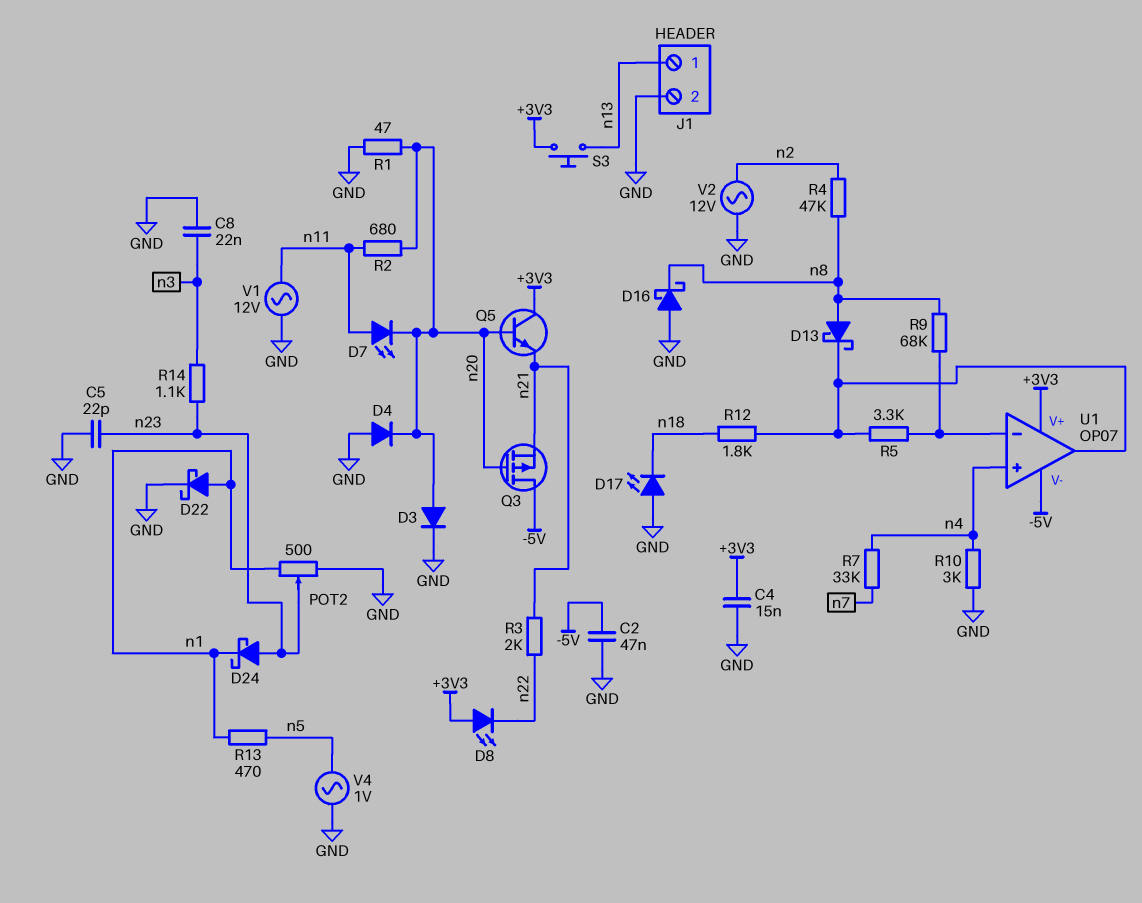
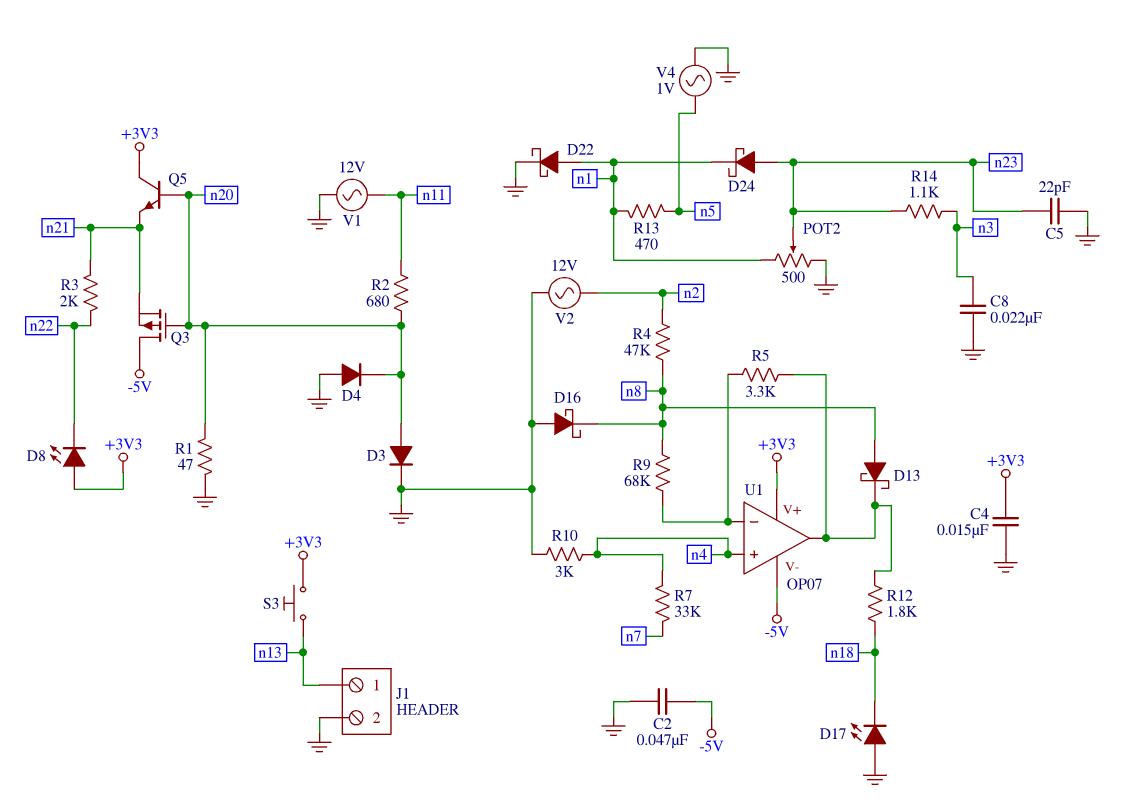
D7: LED (A n11, K n20) -> none

